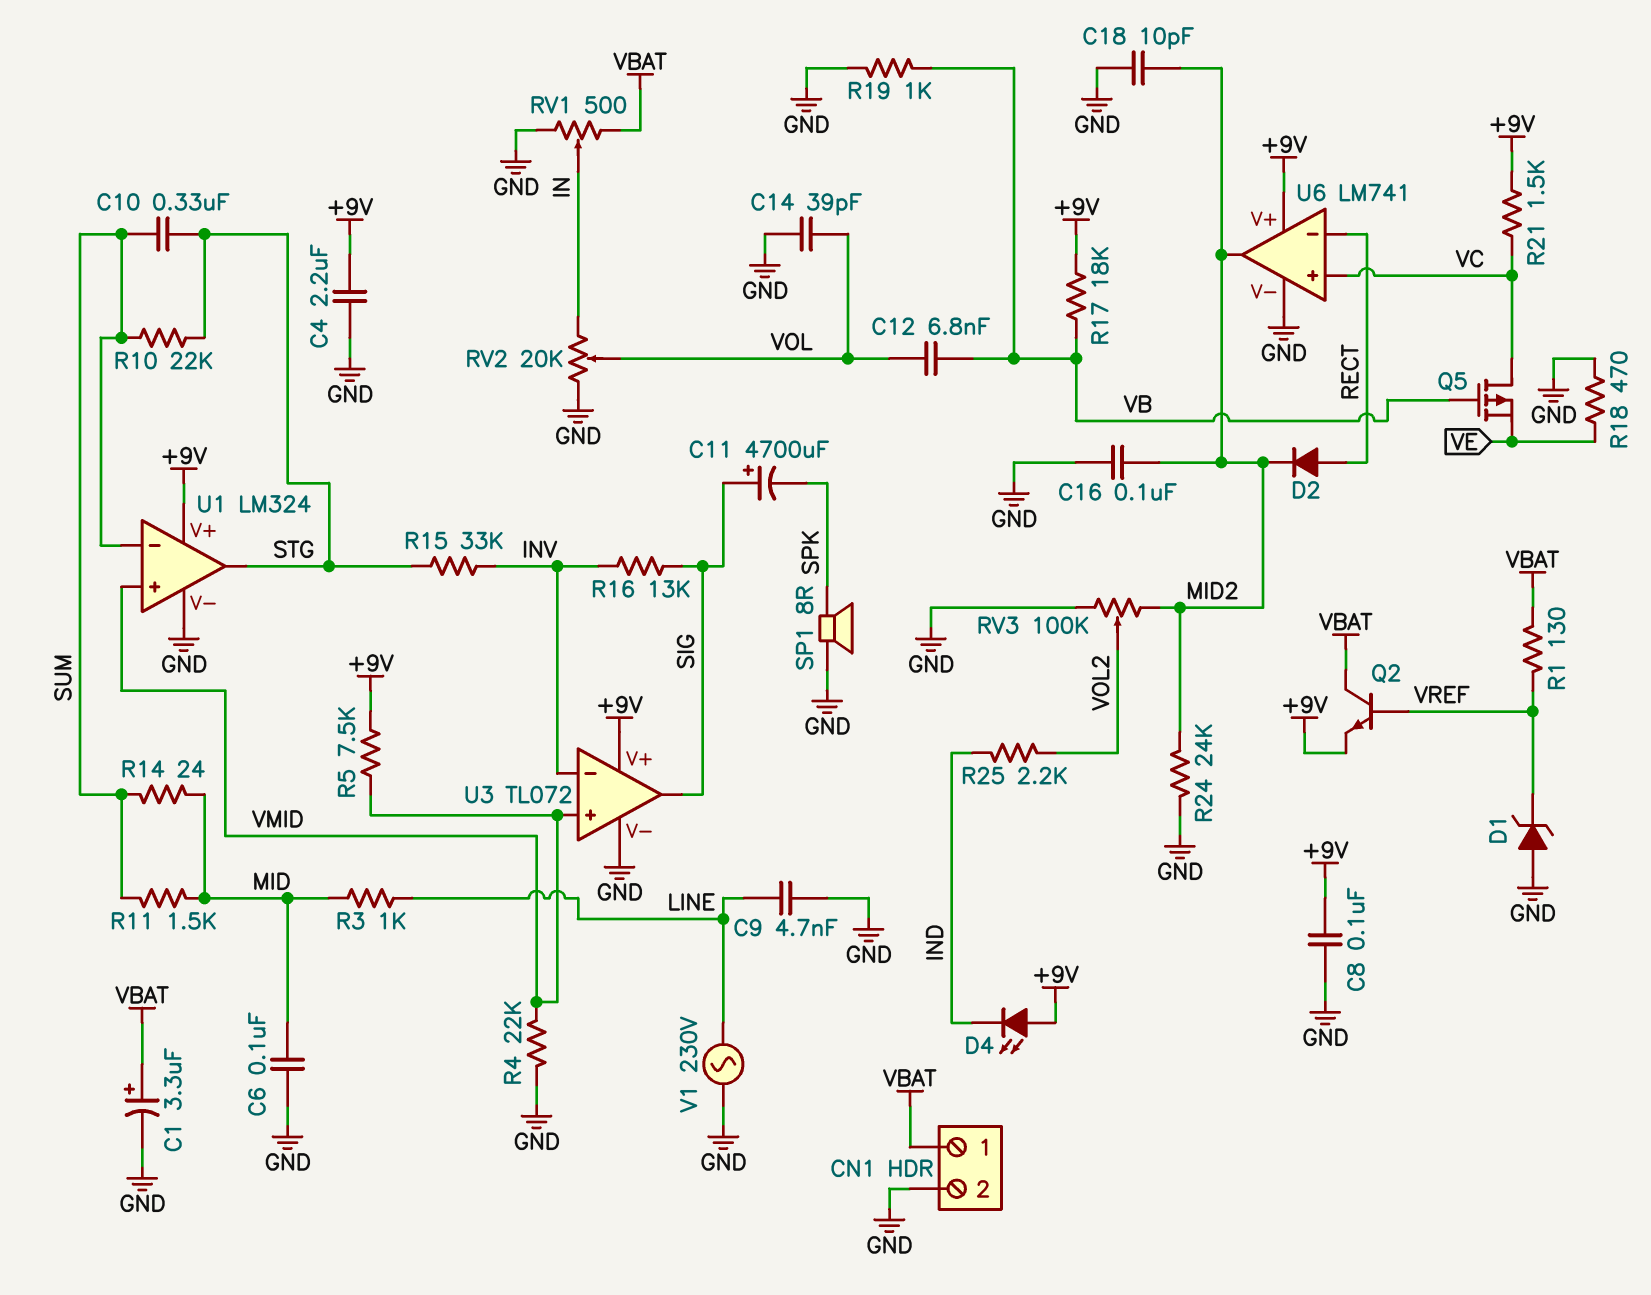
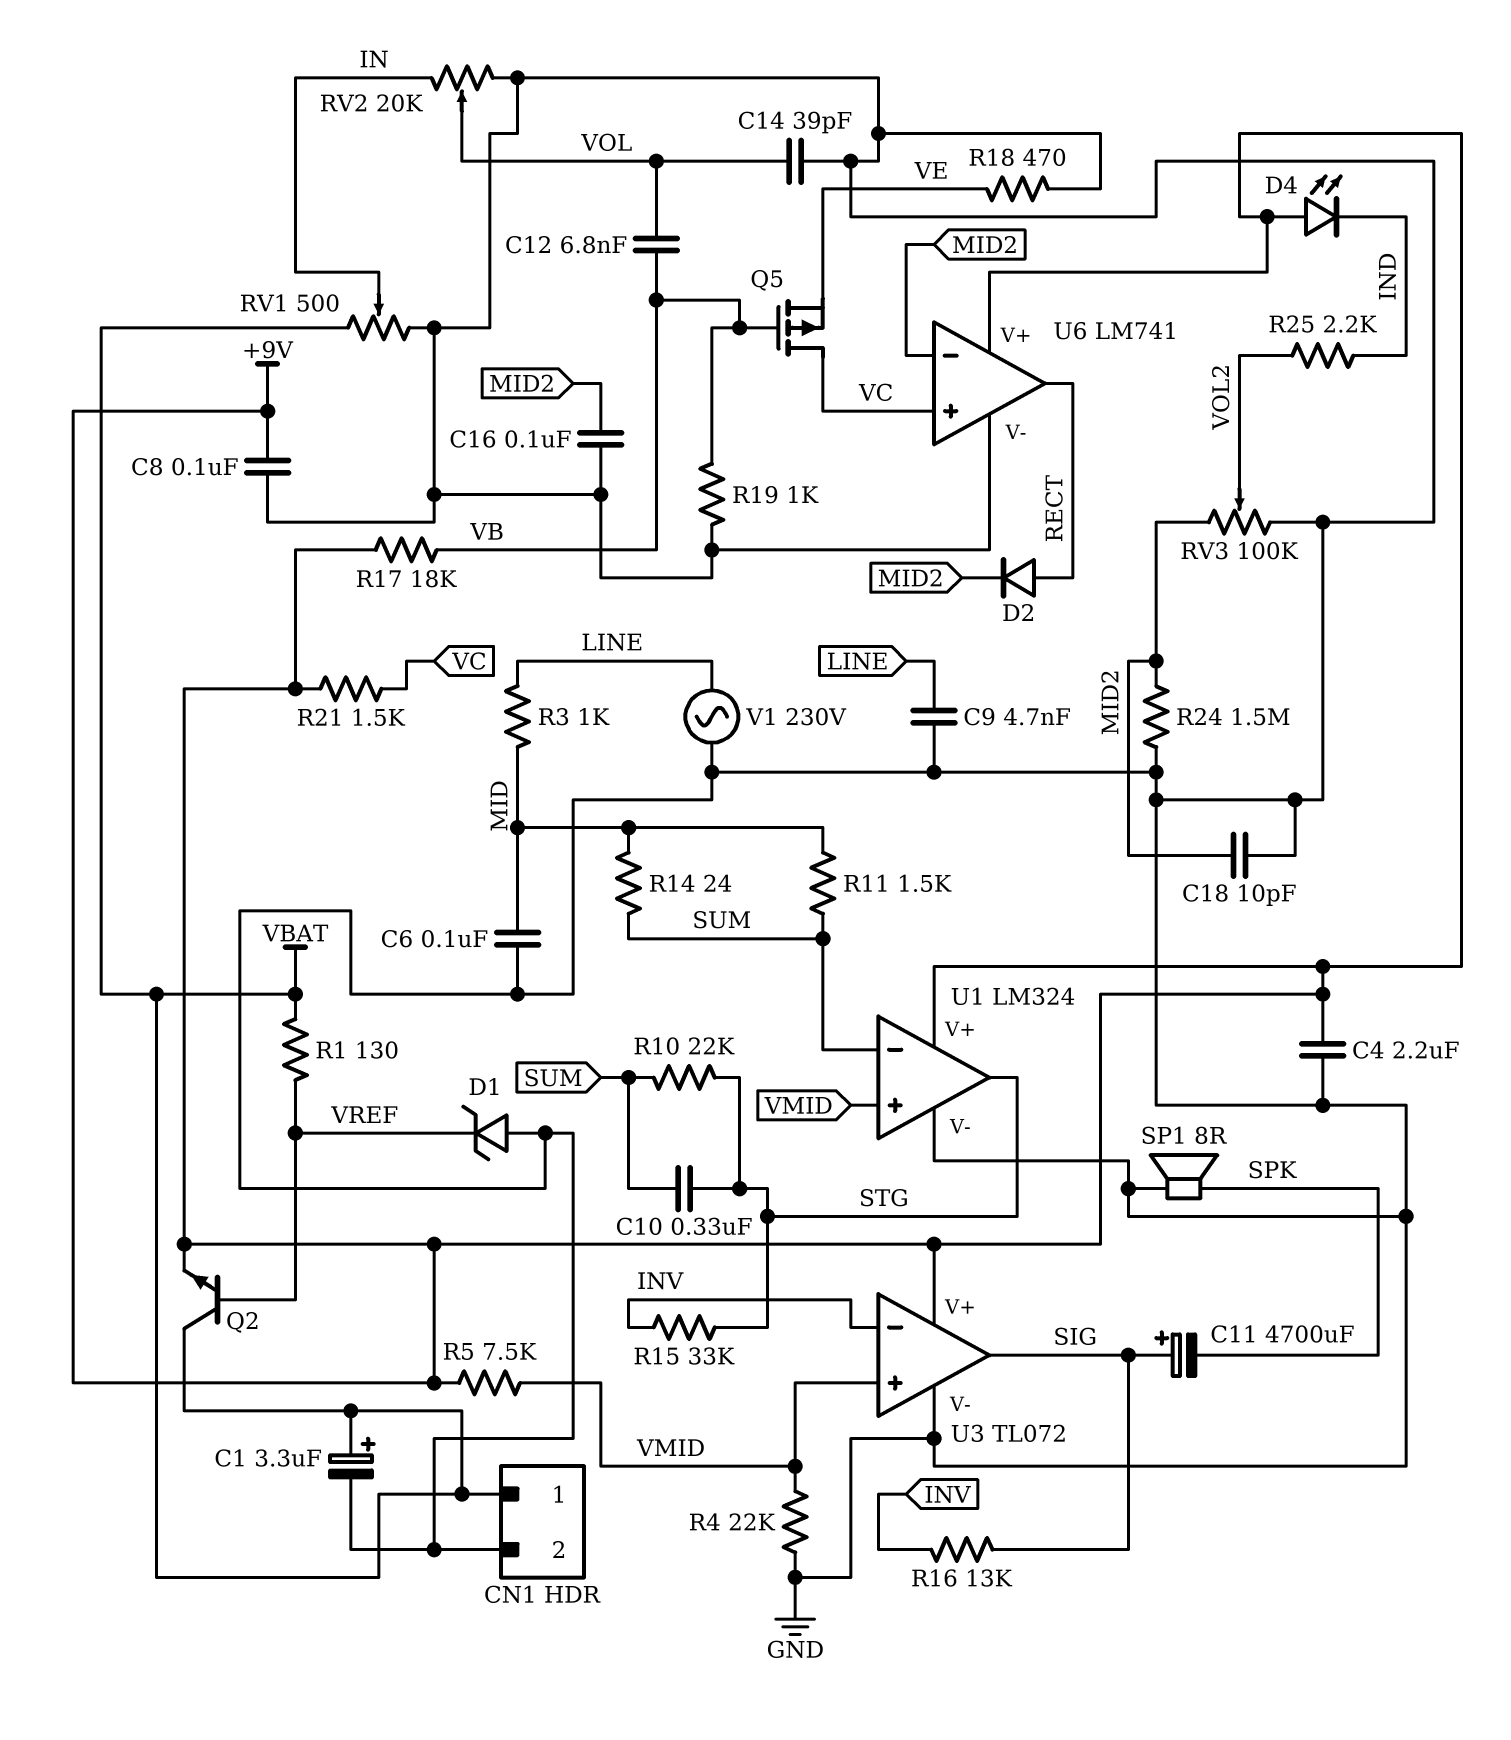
R24: 24k (GND, MID2) -> 1.5M (GND, MID2)
U6 pin in-: RECT -> MID2
U6 pin out: MID2 -> RECT

